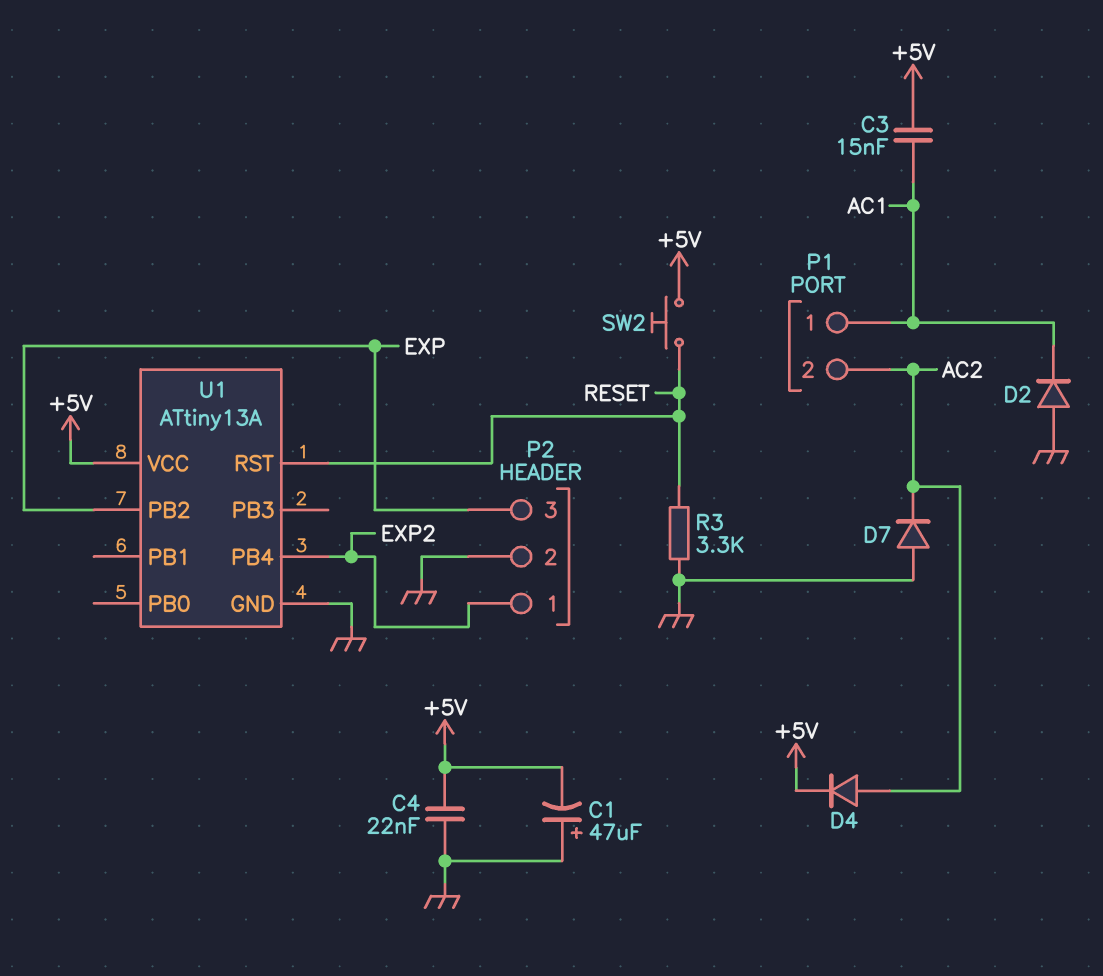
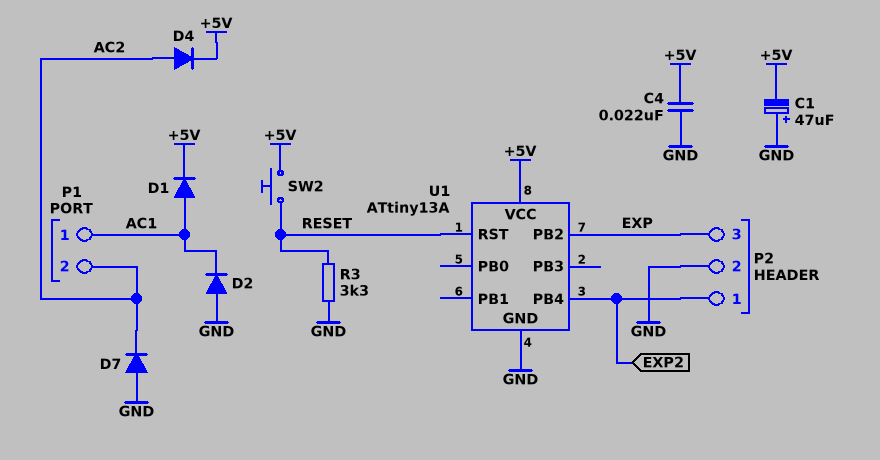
C3: 15nF (+5V, AC1) -> none
D1: none -> diode (A AC1, K +5V)

